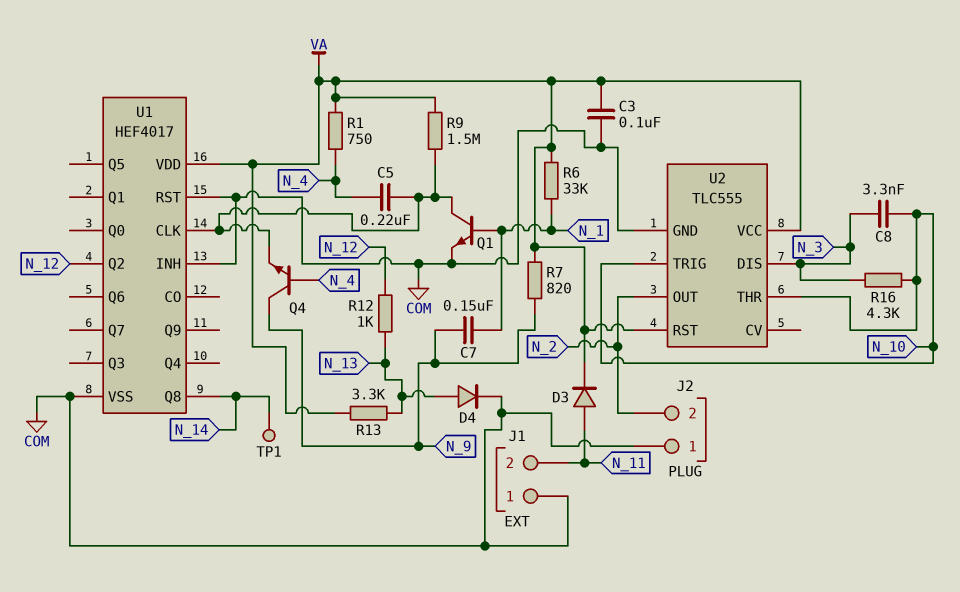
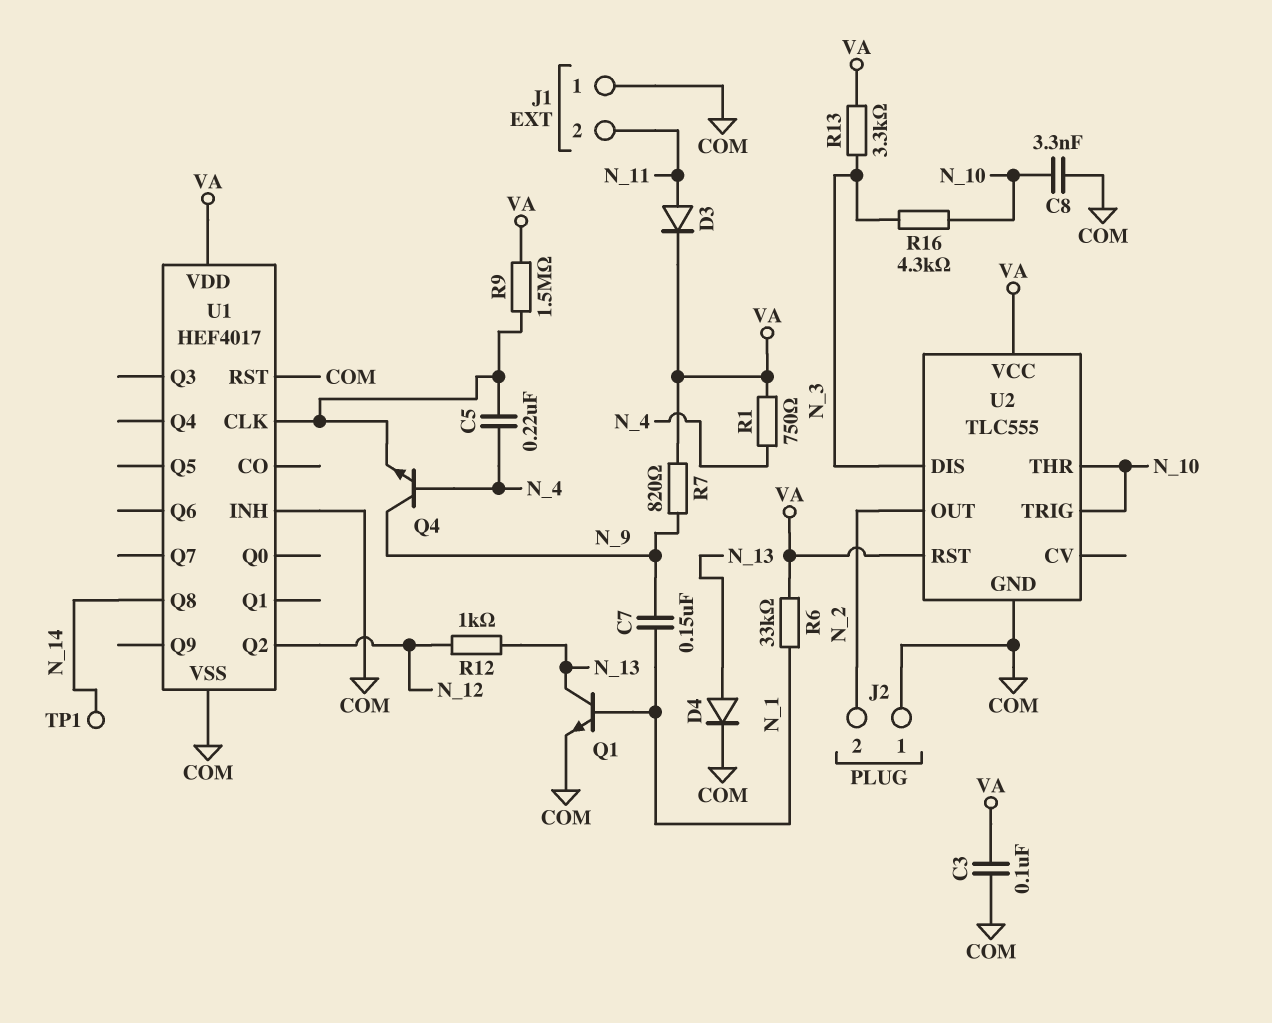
C8: 3.3nF (N_3, N_10) -> 3.3nF (COM, N_10)
Q1: NPN (B N_1, C U1/CLK, E COM) -> NPN (B N_1, C N_13, E COM)
R13: 3.3k (N_13, VA) -> 3.3k (N_3, VA)

